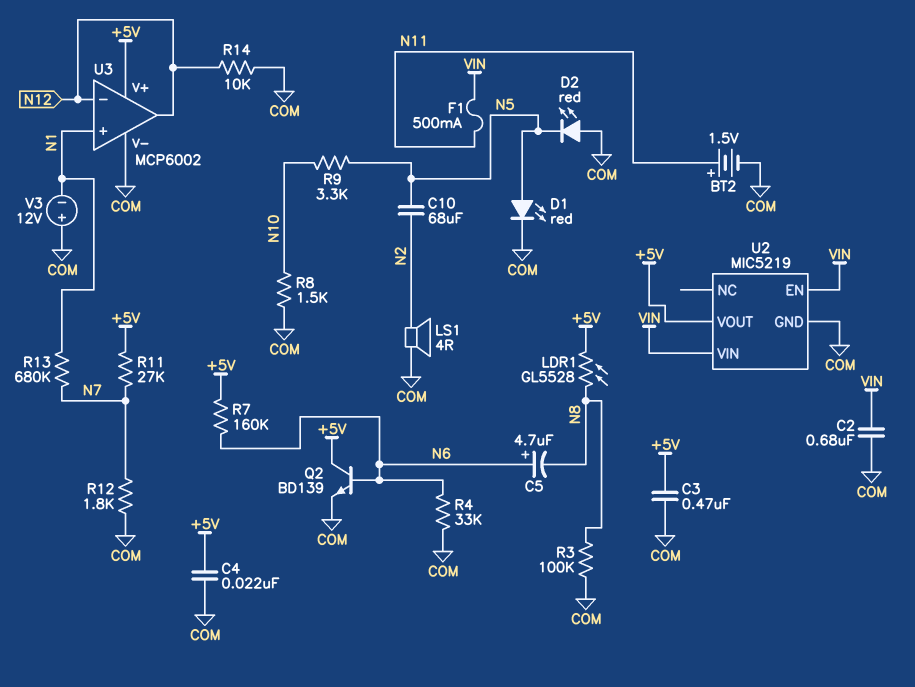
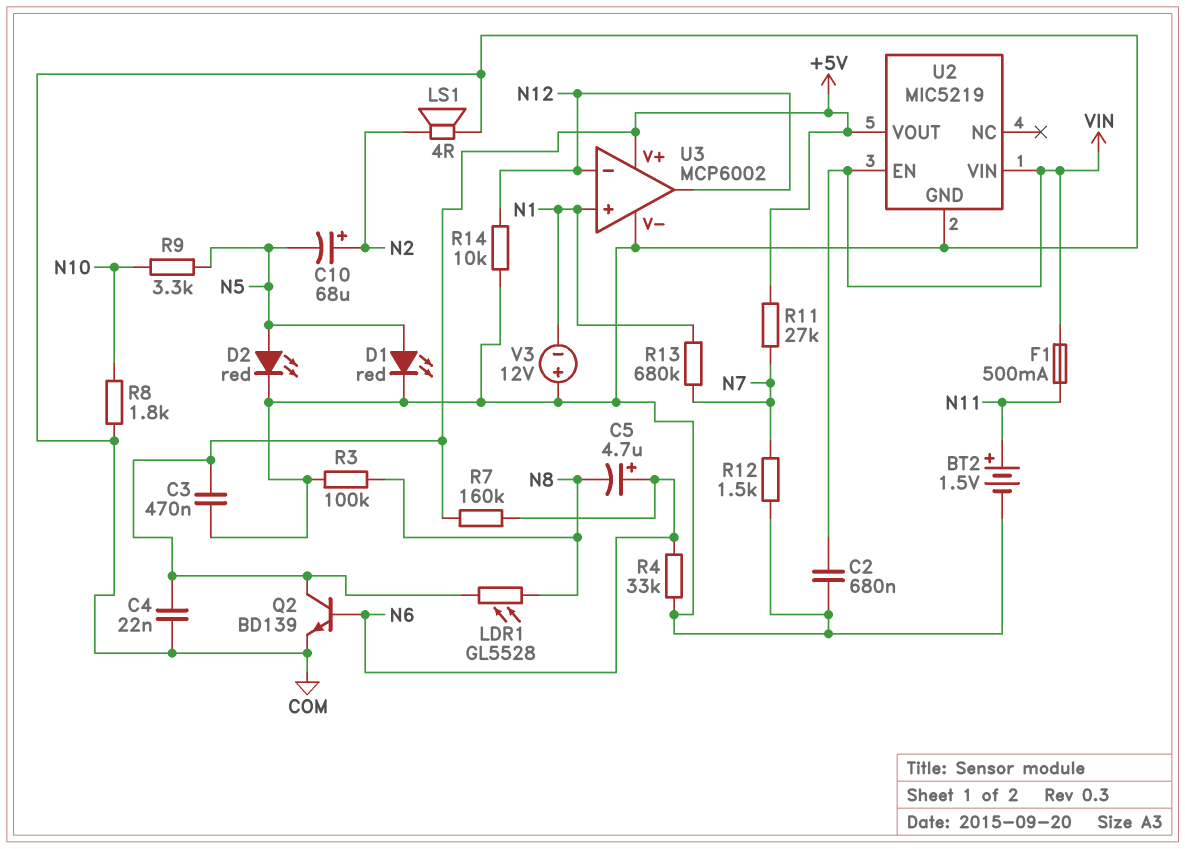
C10: 68uF (N2, N5) -> 68uF (plus N2, minus N5)
D2: LED red (A COM, K N5) -> LED red (A N5, K COM)
R8: 1.5k (COM, N10) -> 1.8k (COM, N10)
R12: 1.8k (COM, N7) -> 1.5k (COM, N7)

